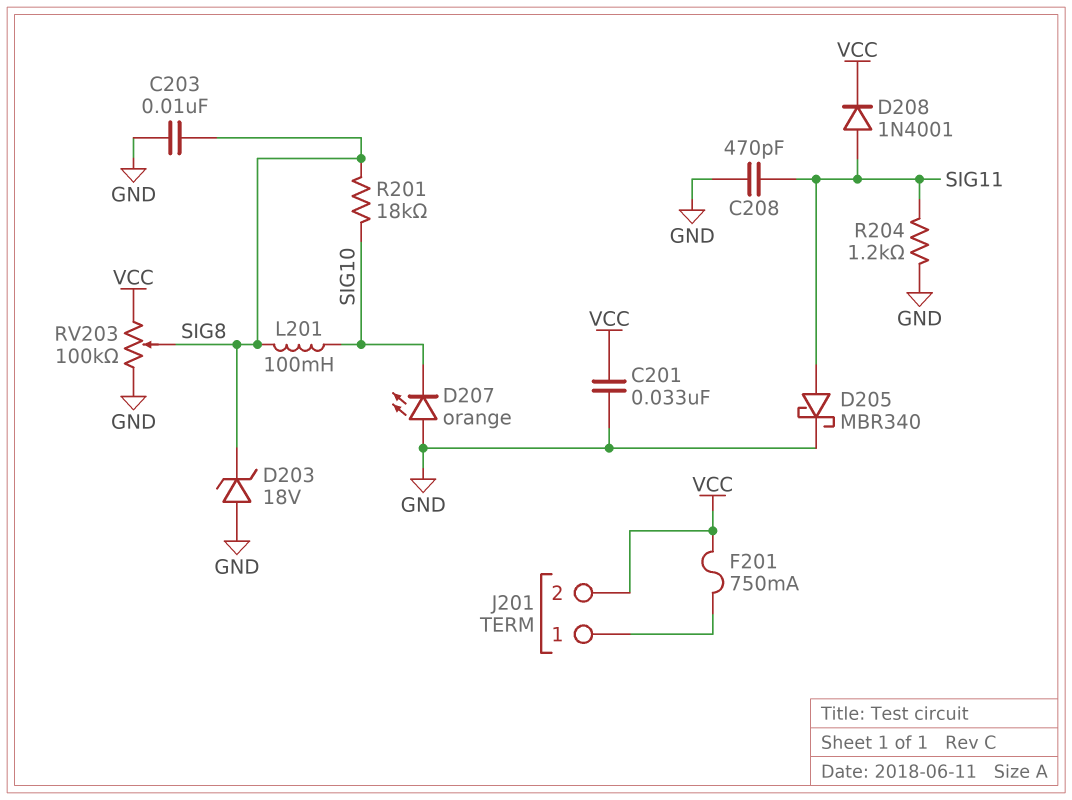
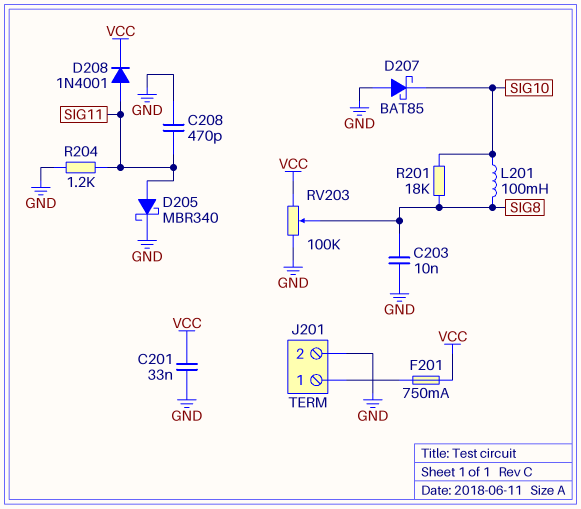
D203: zener 18V (A GND, K SIG8) -> none
D207: LED orange (A GND, K SIG10) -> schottky BAT85 (A GND, K SIG10)
J201 pin 2: VCC -> GND

